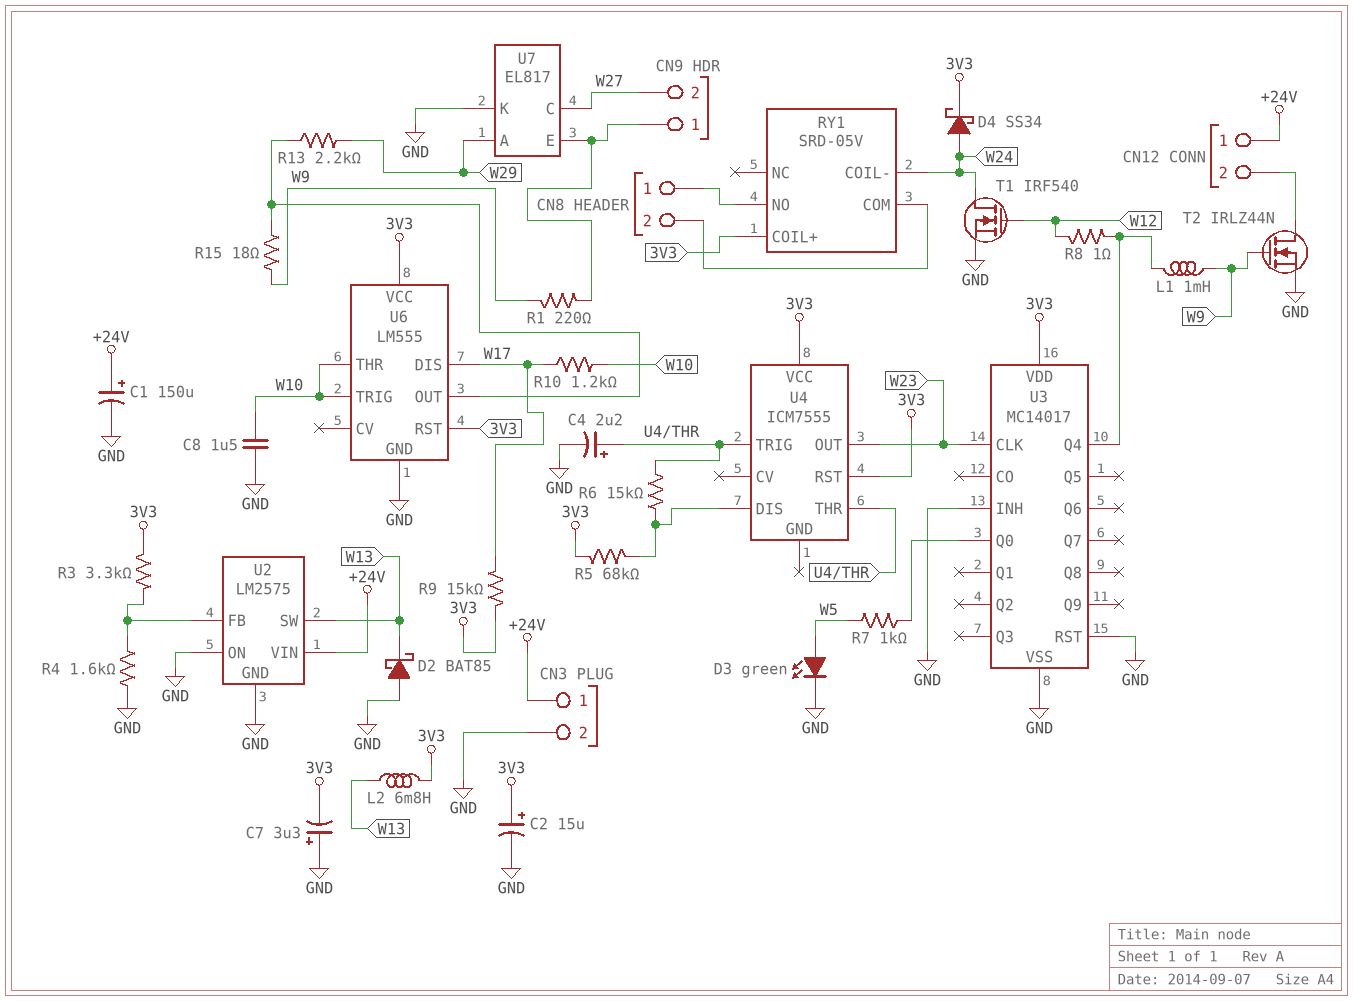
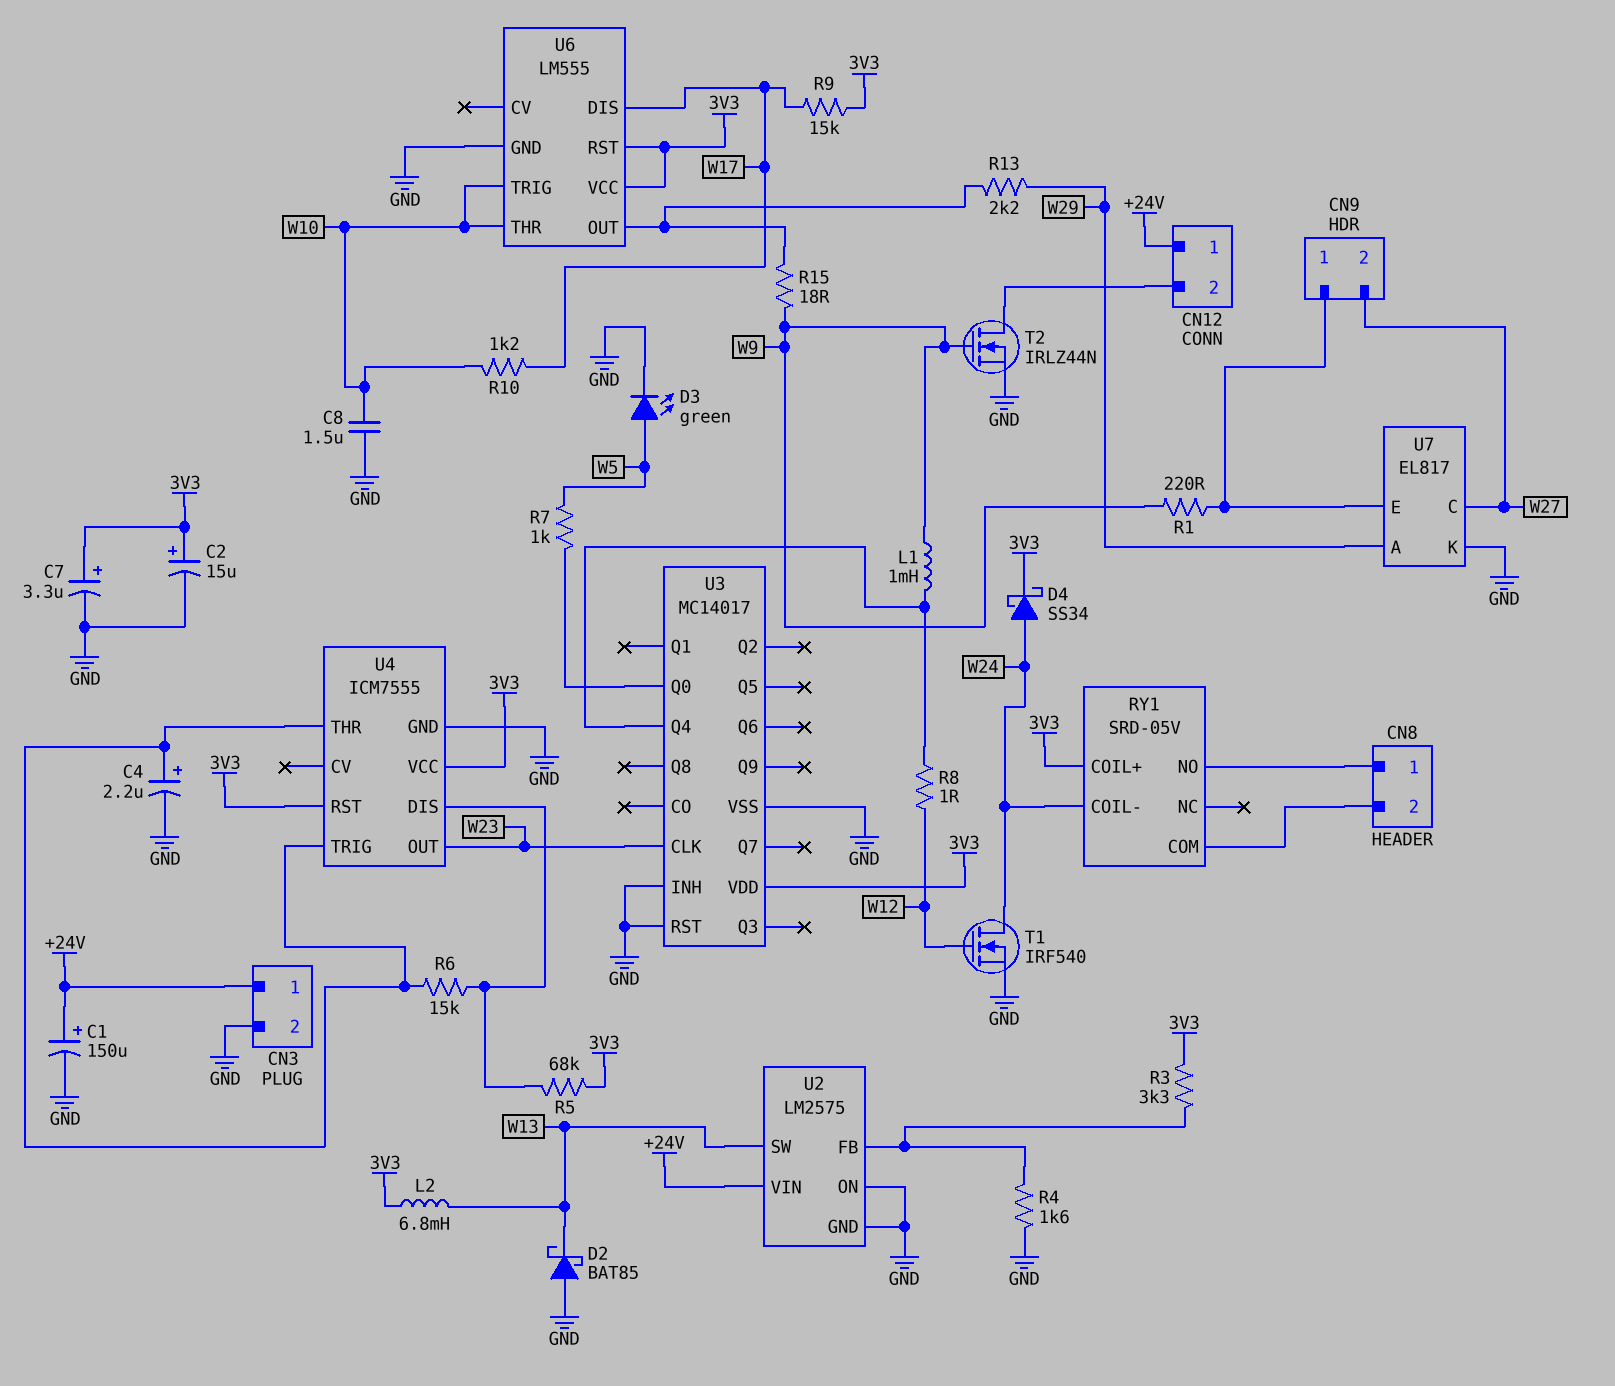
C7: 3.3uF (plus GND, minus 3V3) -> 3.3uF (plus 3V3, minus GND)
U4 pin GND: none -> GND

